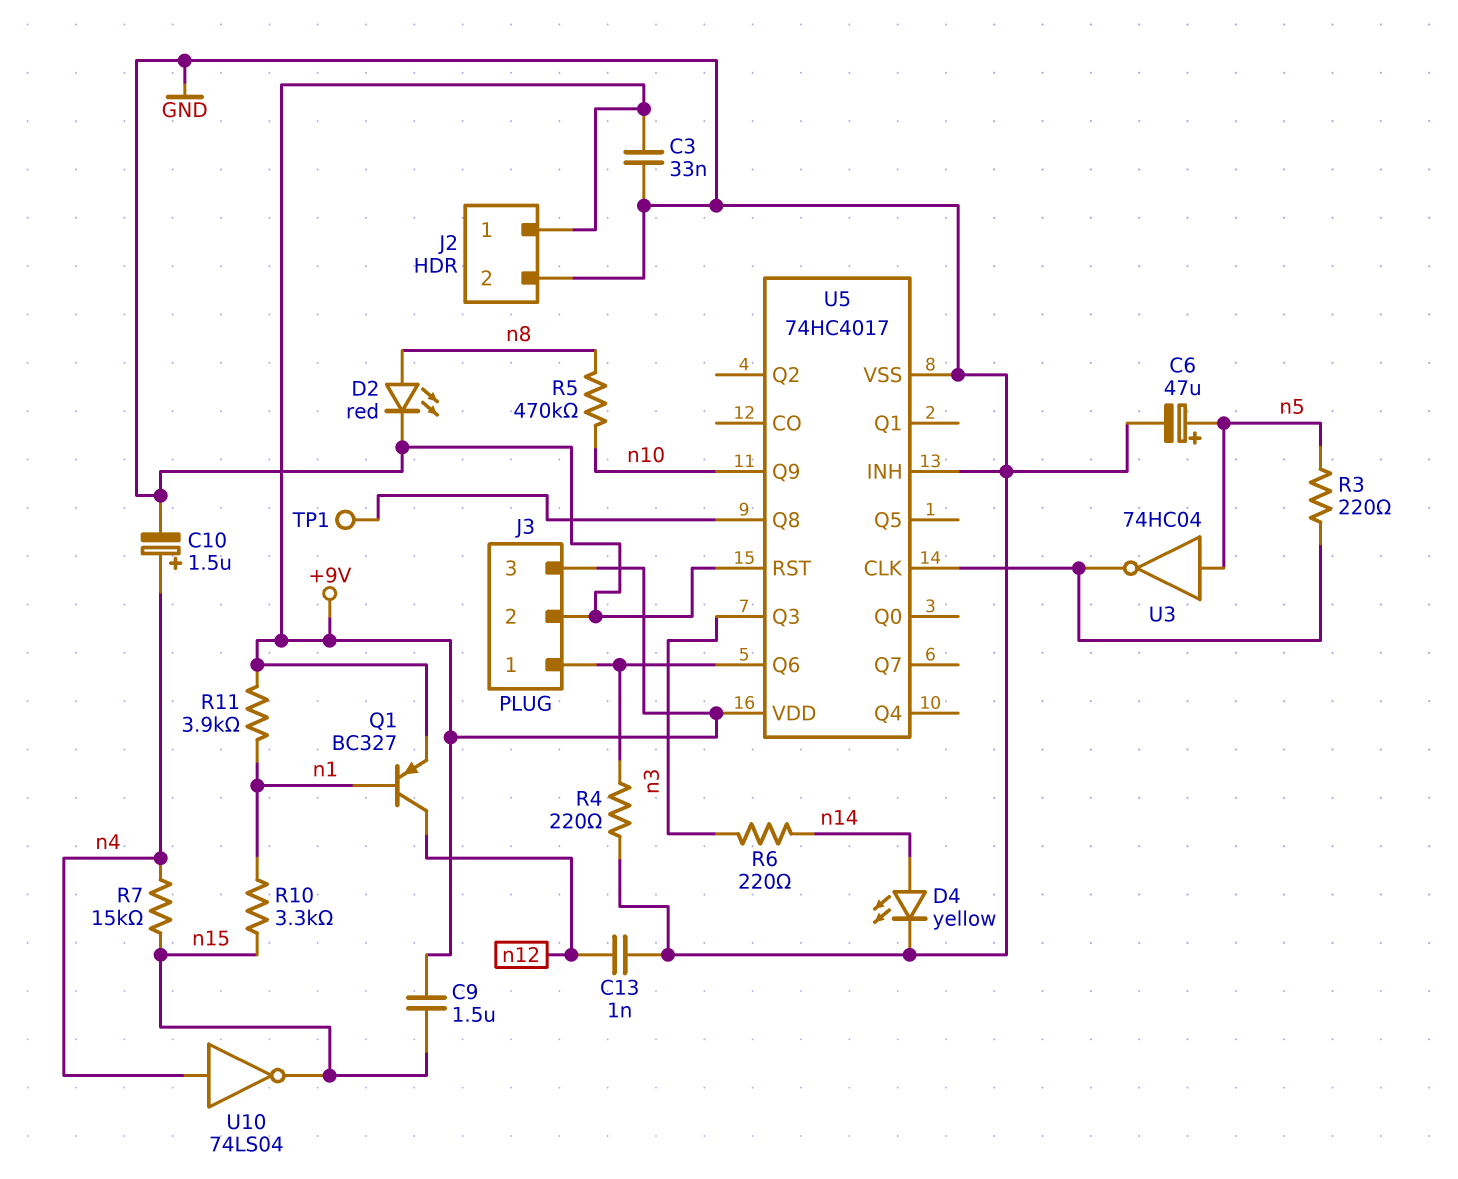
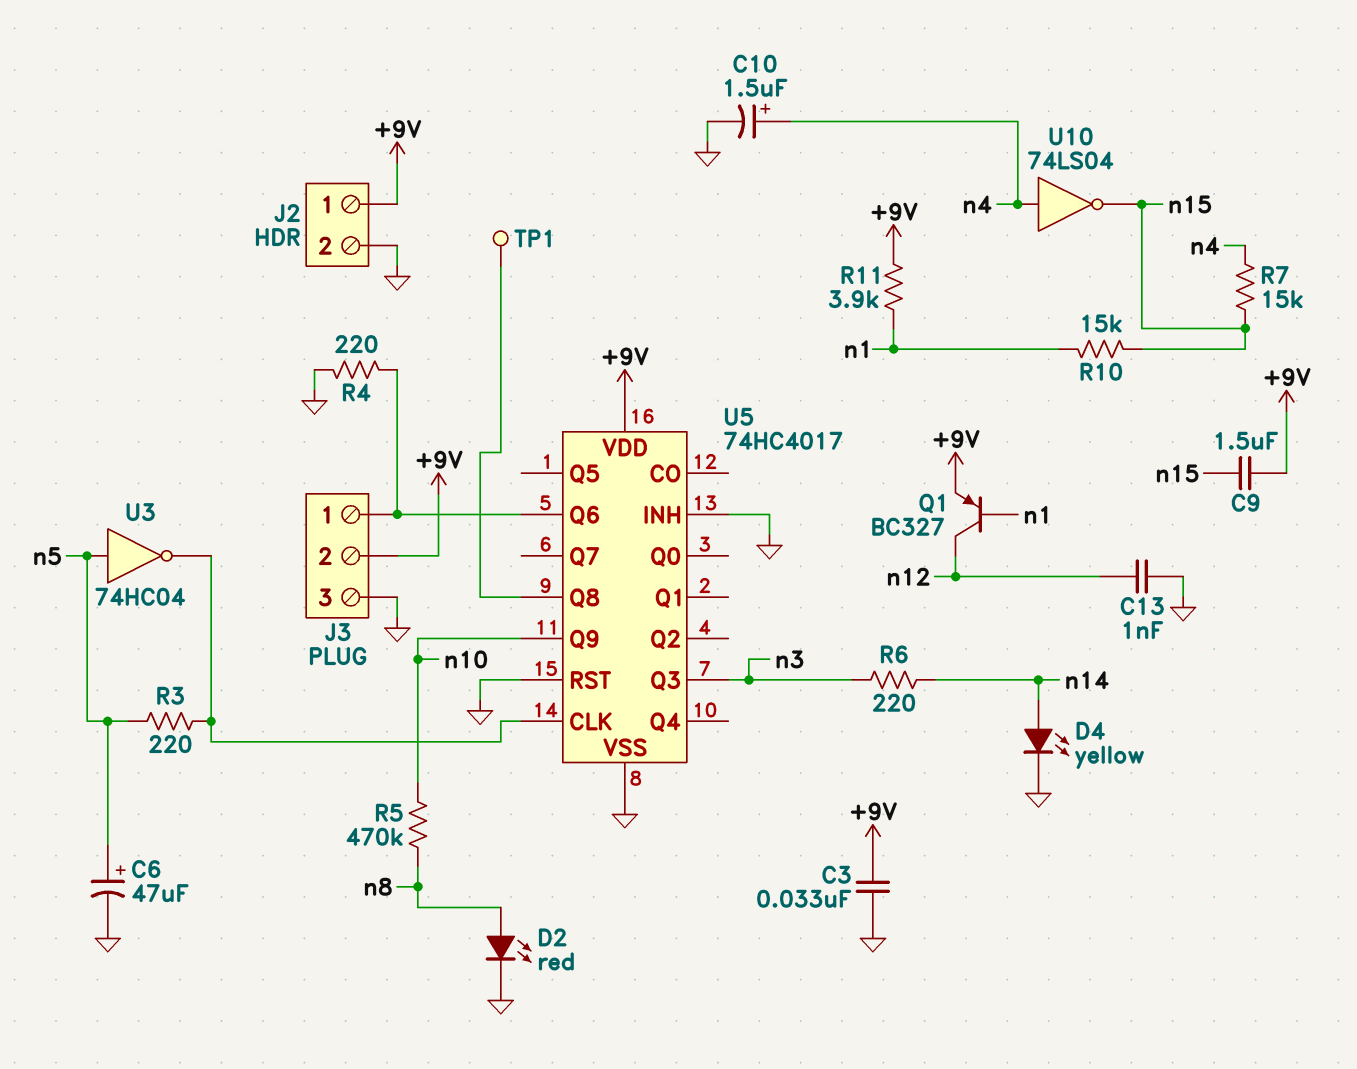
J3 pin 2: GND -> +9V
J3 pin 3: +9V -> GND
R10: 3.3k (n1, n15) -> 15k (n1, n15)

